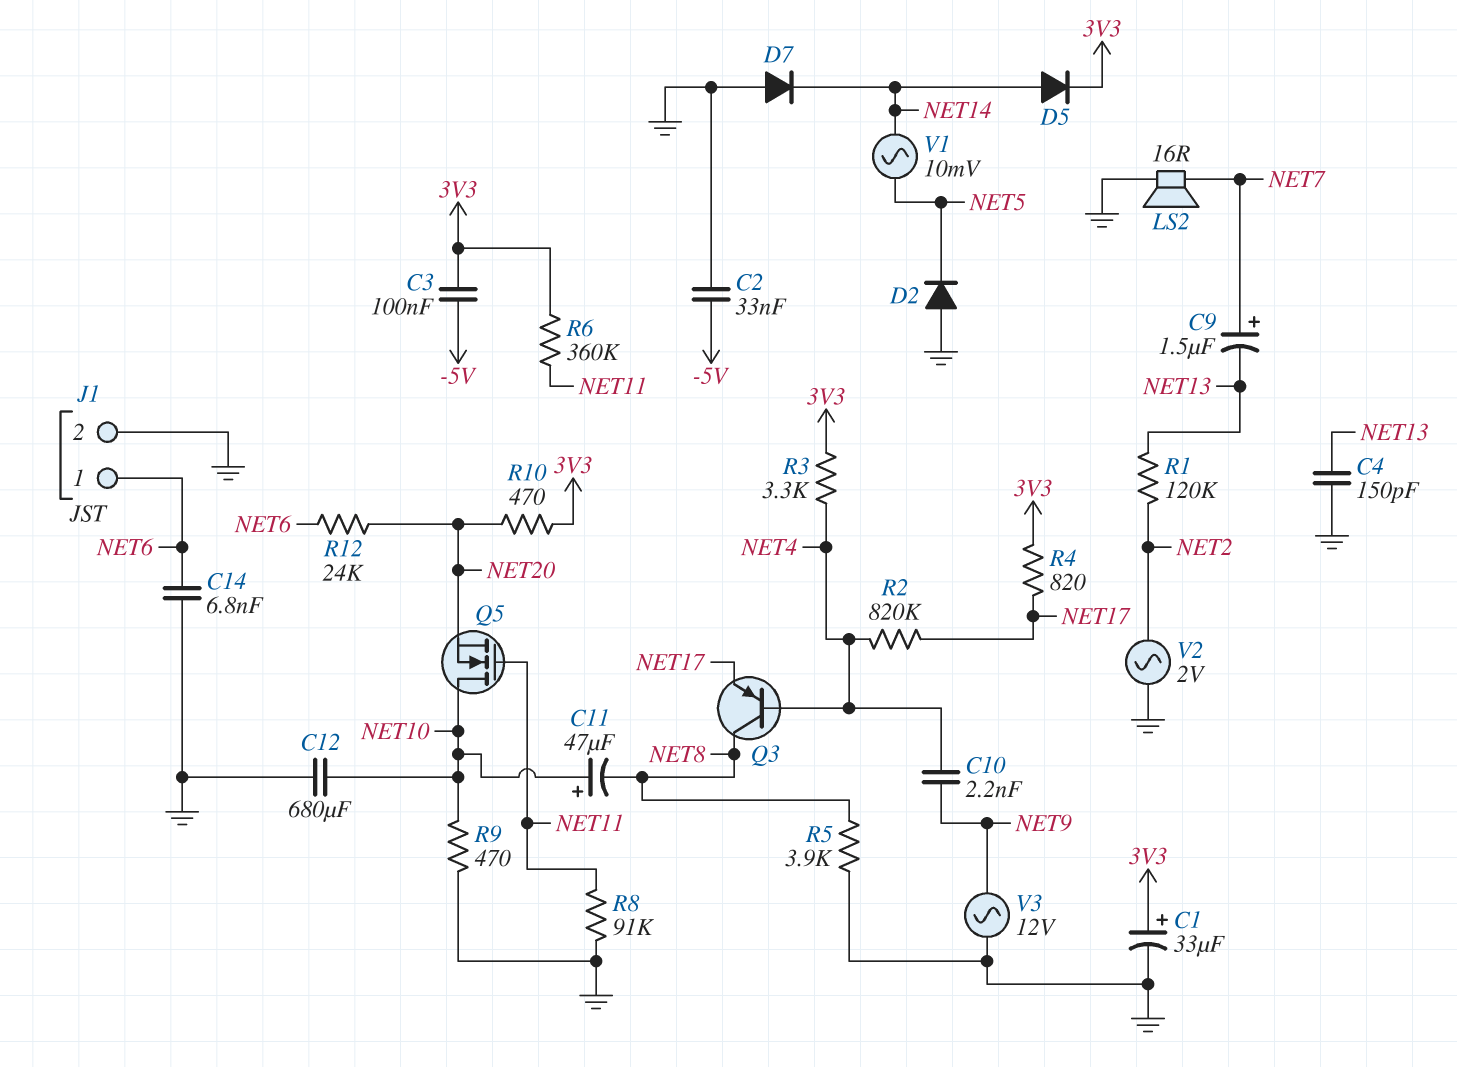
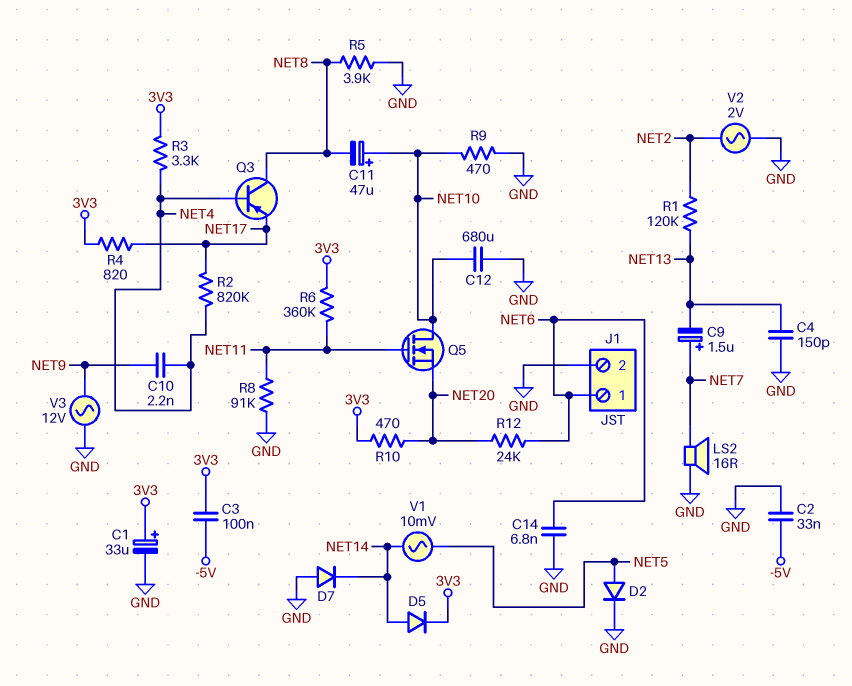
D2: diode (A GND, K NET5) -> diode (A NET5, K GND)

